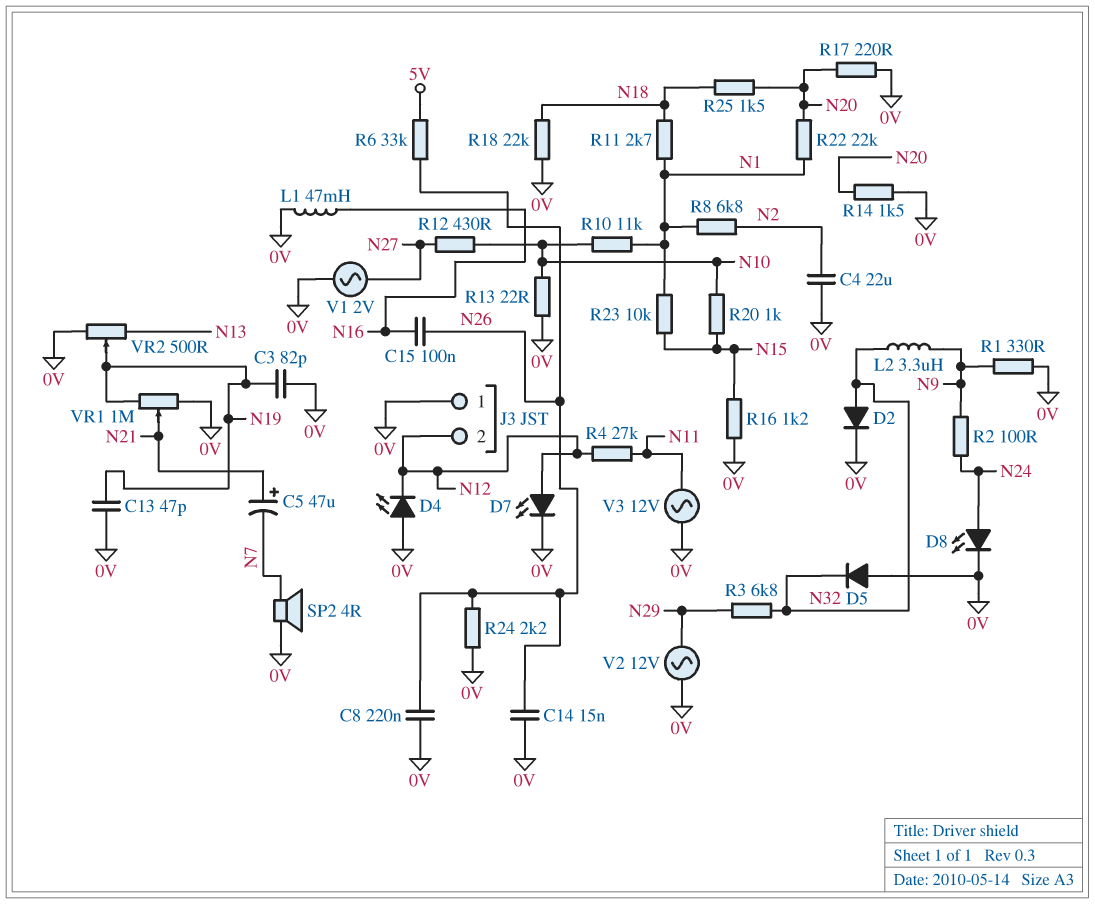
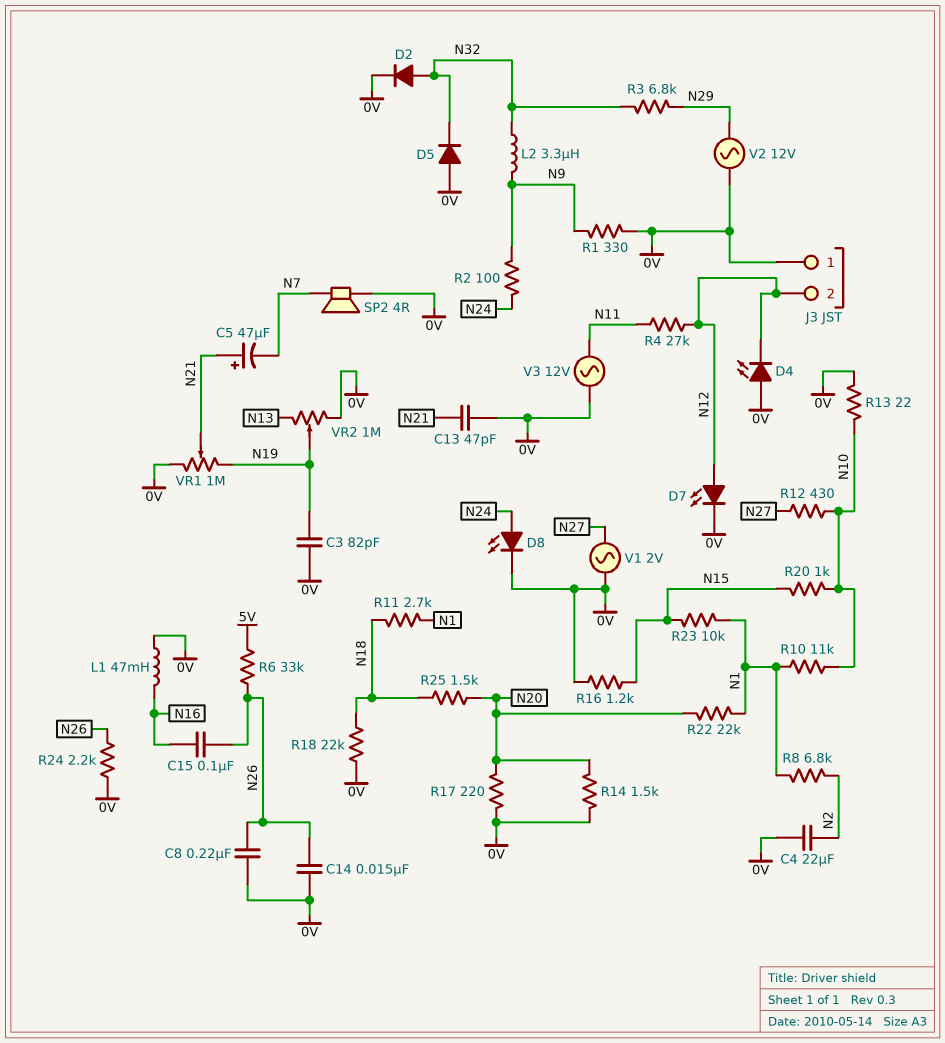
C13: 47pF (0V, N19) -> 47pF (0V, N21)
VR2: 500 (0V, N13, wiper N19) -> 1M (0V, N13, wiper N19)

